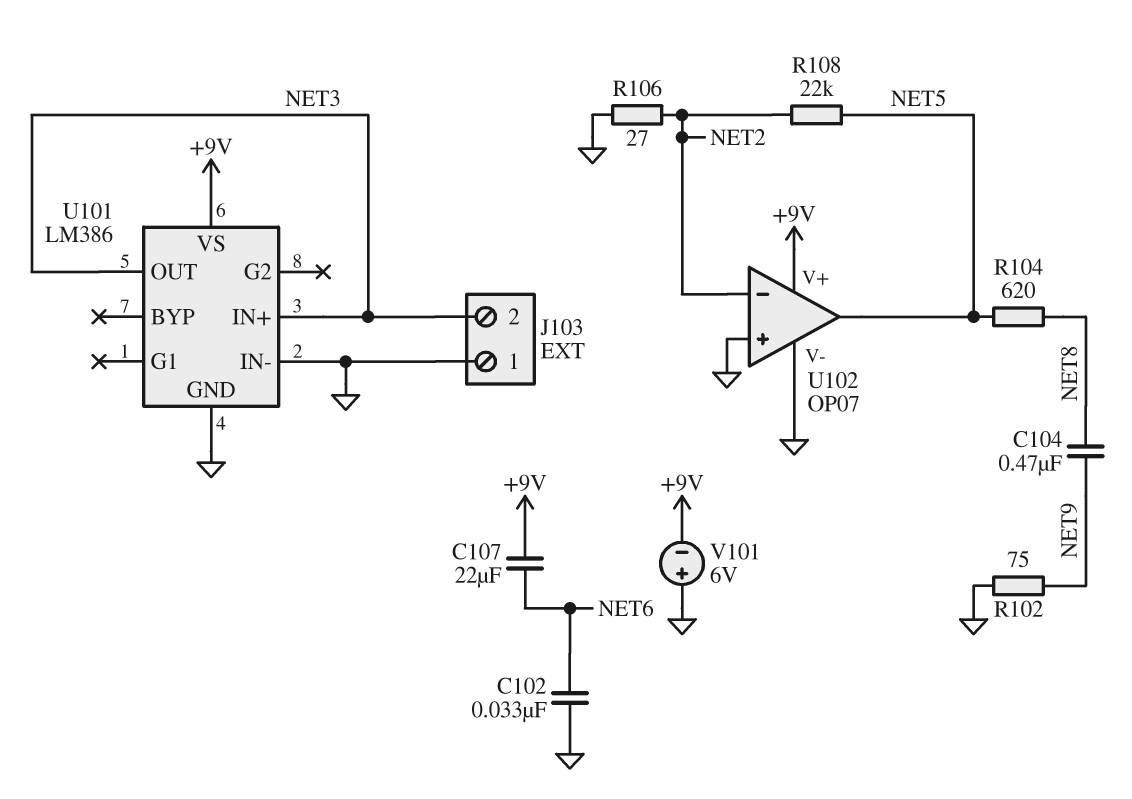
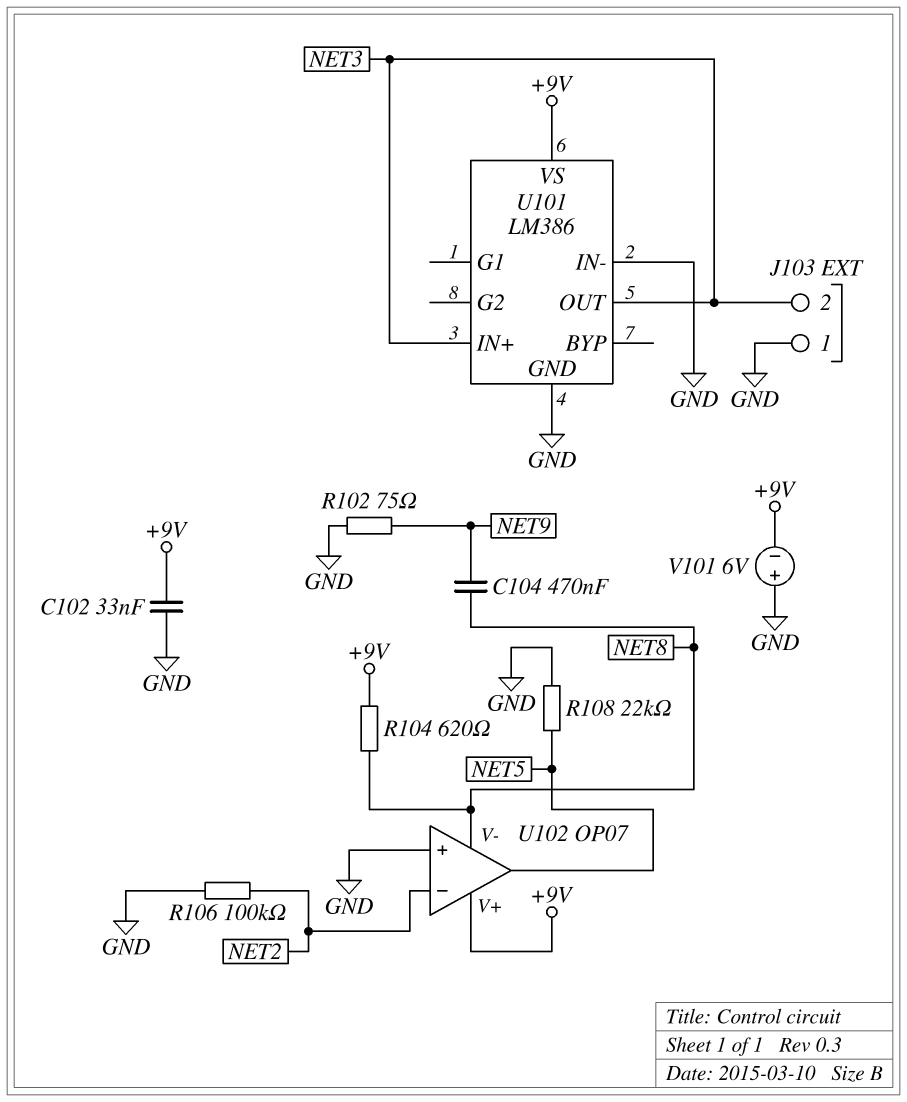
C102: 33nF (GND, NET6) -> 33nF (+9V, GND)
C107: 22uF (+9V, NET6) -> none
R104: 620 (NET5, NET8) -> 620 (+9V, NET8)
R106: 27 (GND, NET2) -> 100k (GND, NET2)
R108: 22k (NET2, NET5) -> 22k (GND, NET5)
U102 pin V-: GND -> NET8

